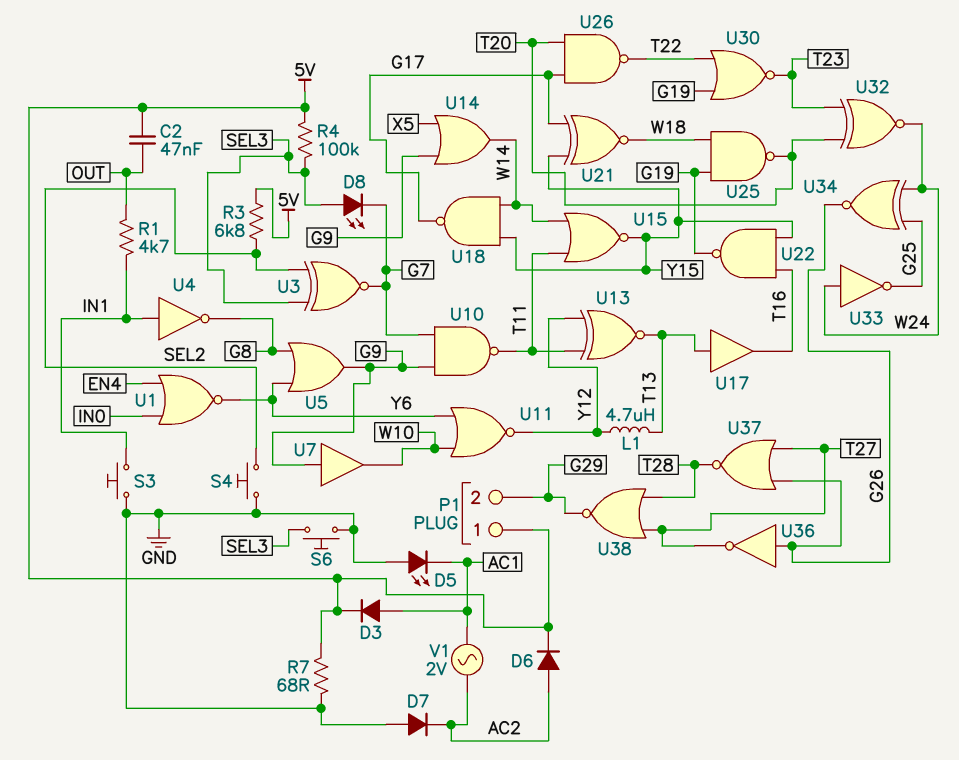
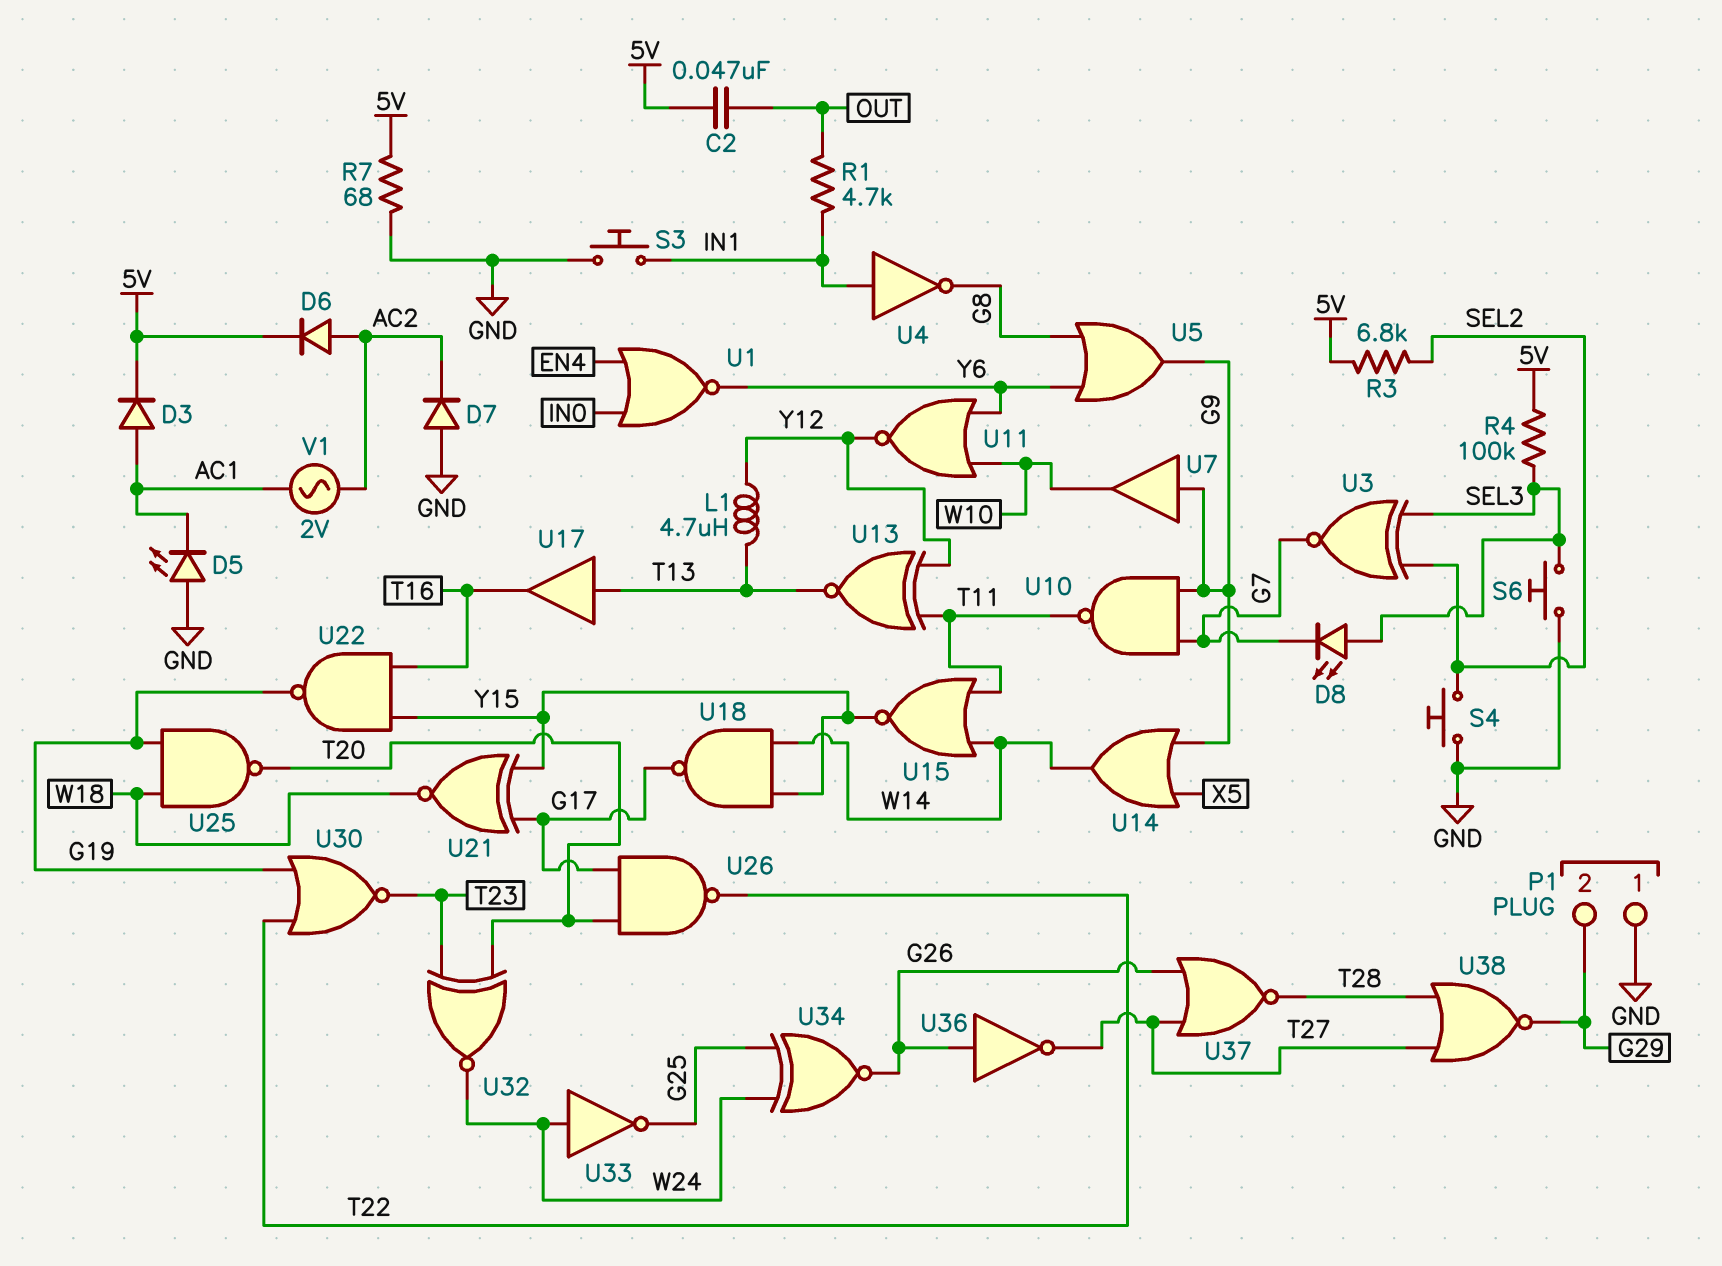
P1 pin 1: 5V -> GND

